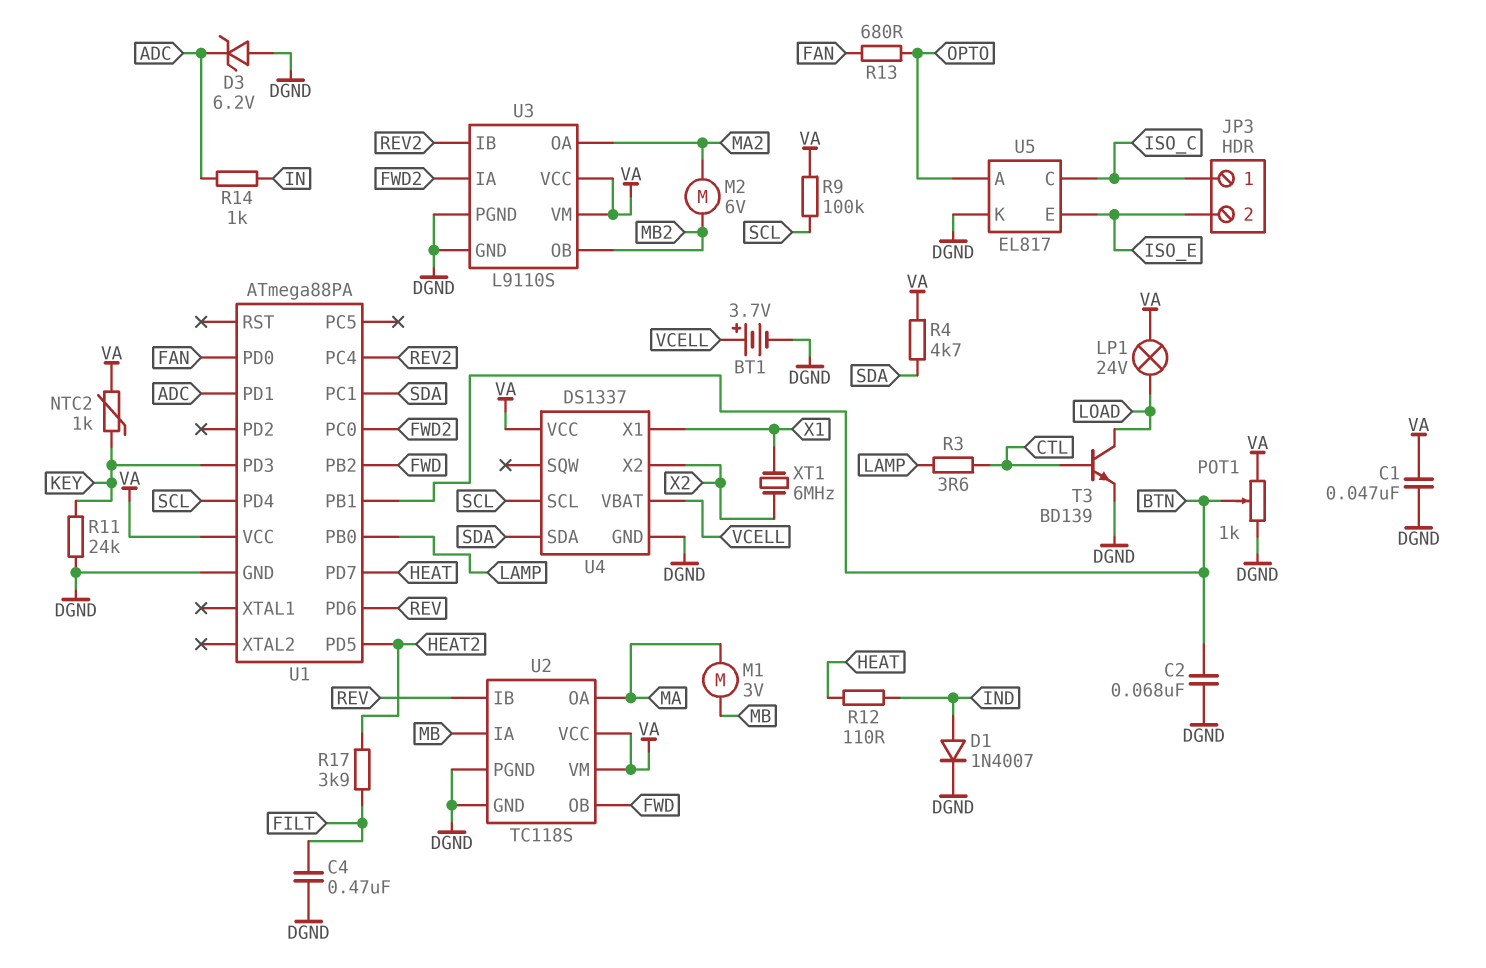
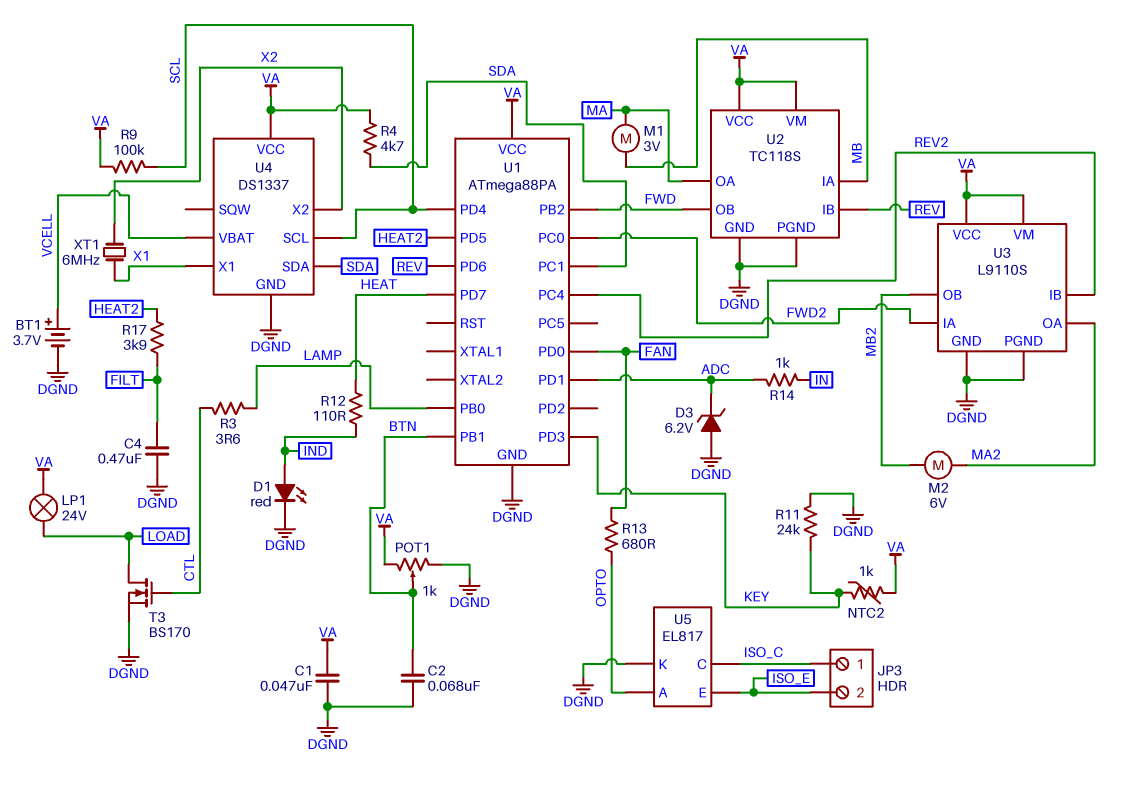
D1: diode 1N4007 (A IND, K DGND) -> LED red (A IND, K DGND)
T3: NPN BD139 (B CTL, C LOAD, E DGND) -> NMOS BS170 (G CTL, D LOAD, S DGND)

